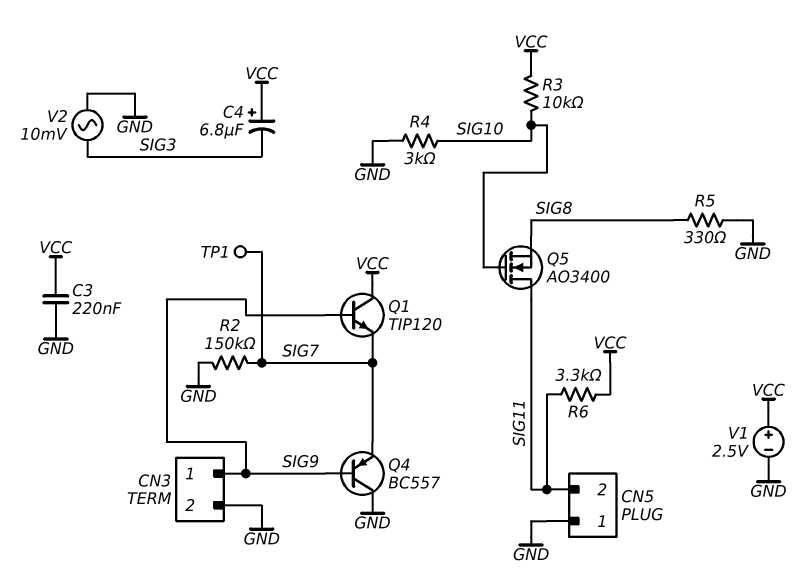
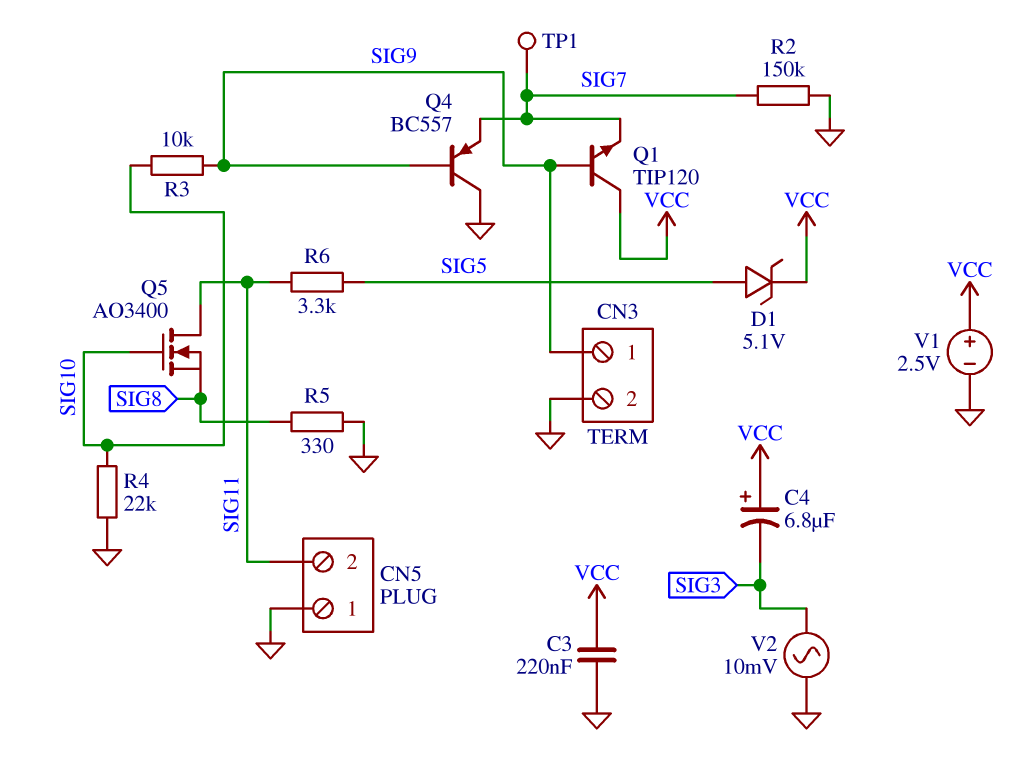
D1: none -> zener 5.1V (A SIG5, K VCC)
R3: 10k (SIG10, VCC) -> 10k (SIG9, SIG10)
R4: 3k (GND, SIG10) -> 22k (GND, SIG10)
R6: 3.3k (SIG11, VCC) -> 3.3k (SIG5, SIG11)

